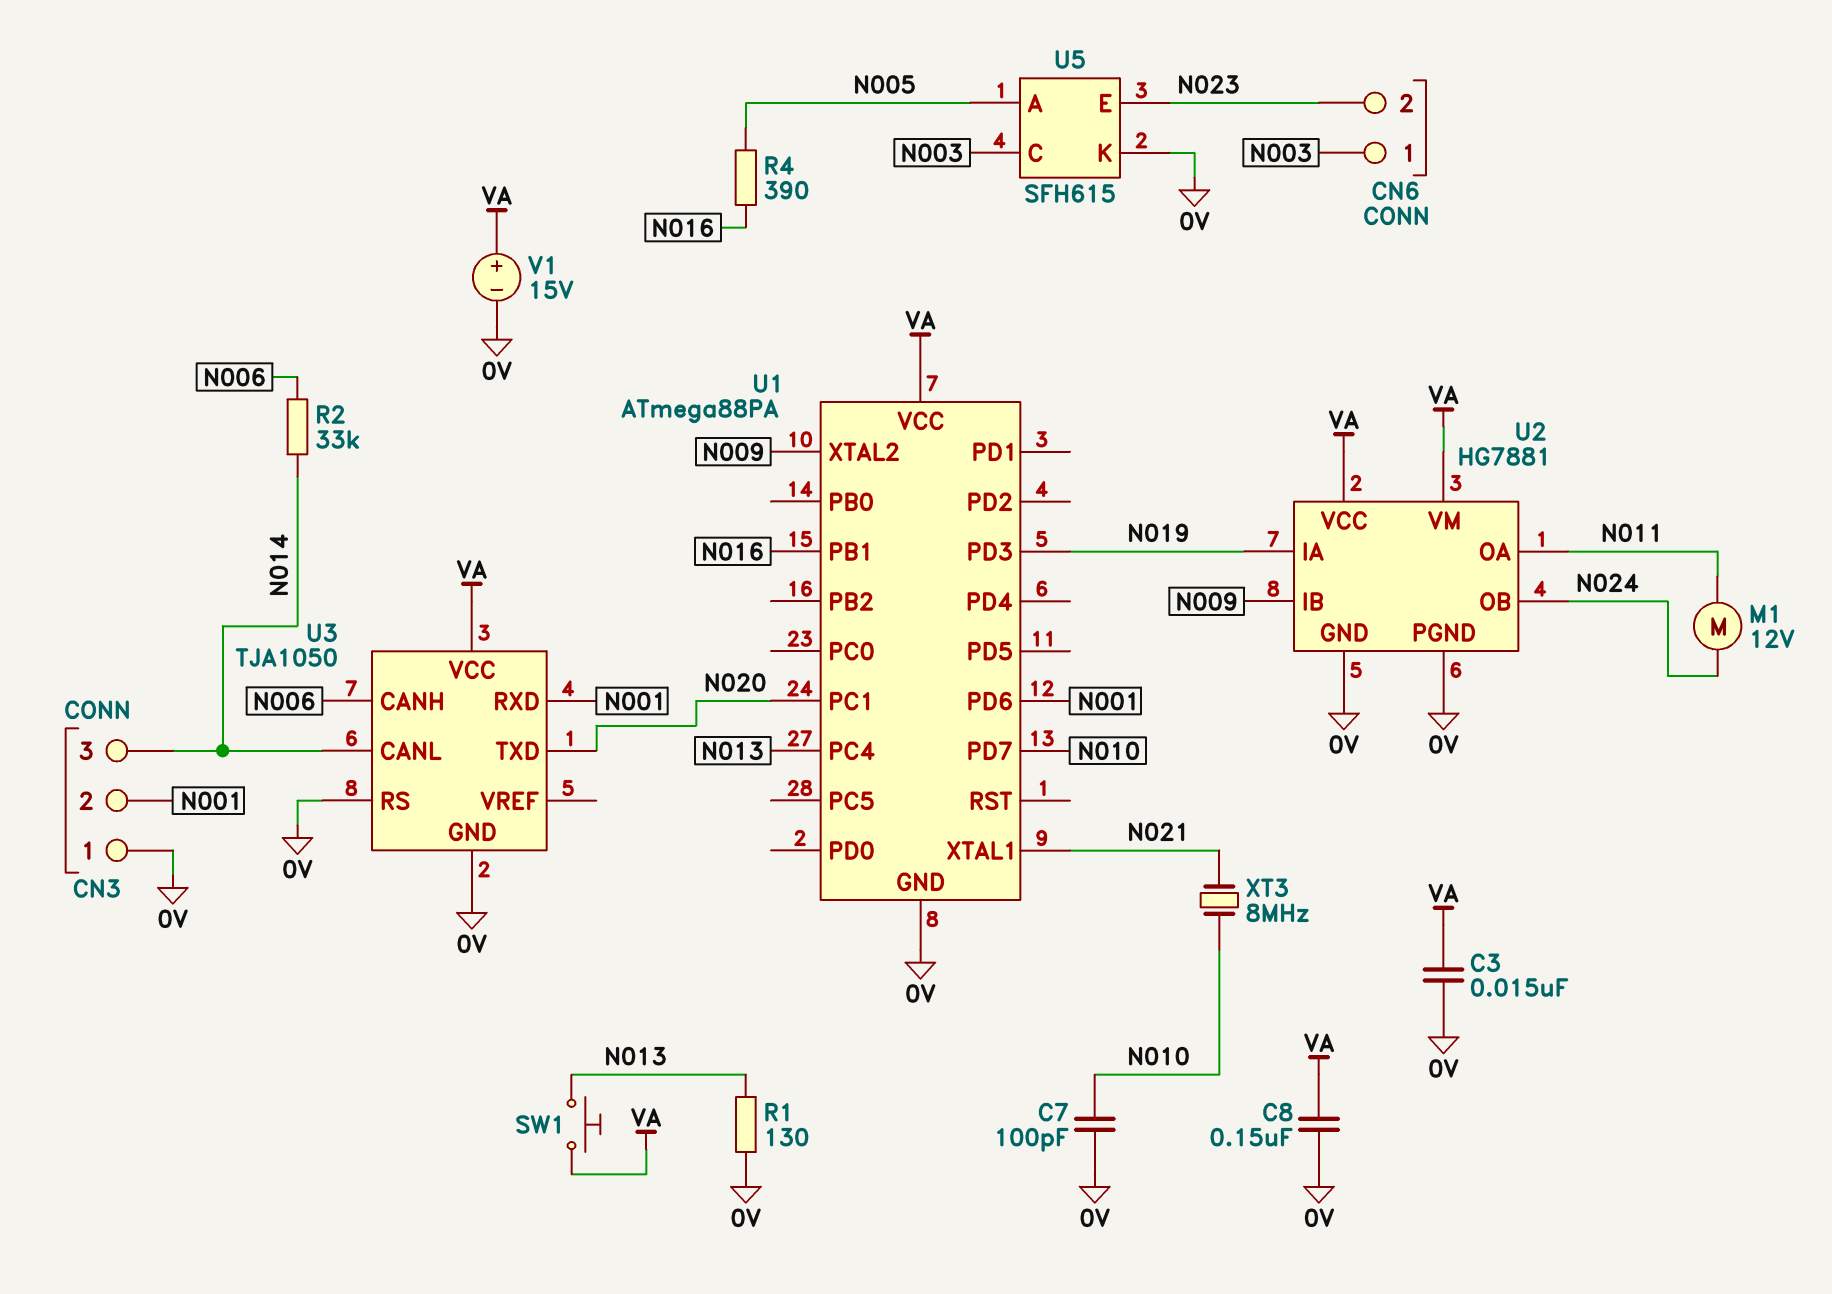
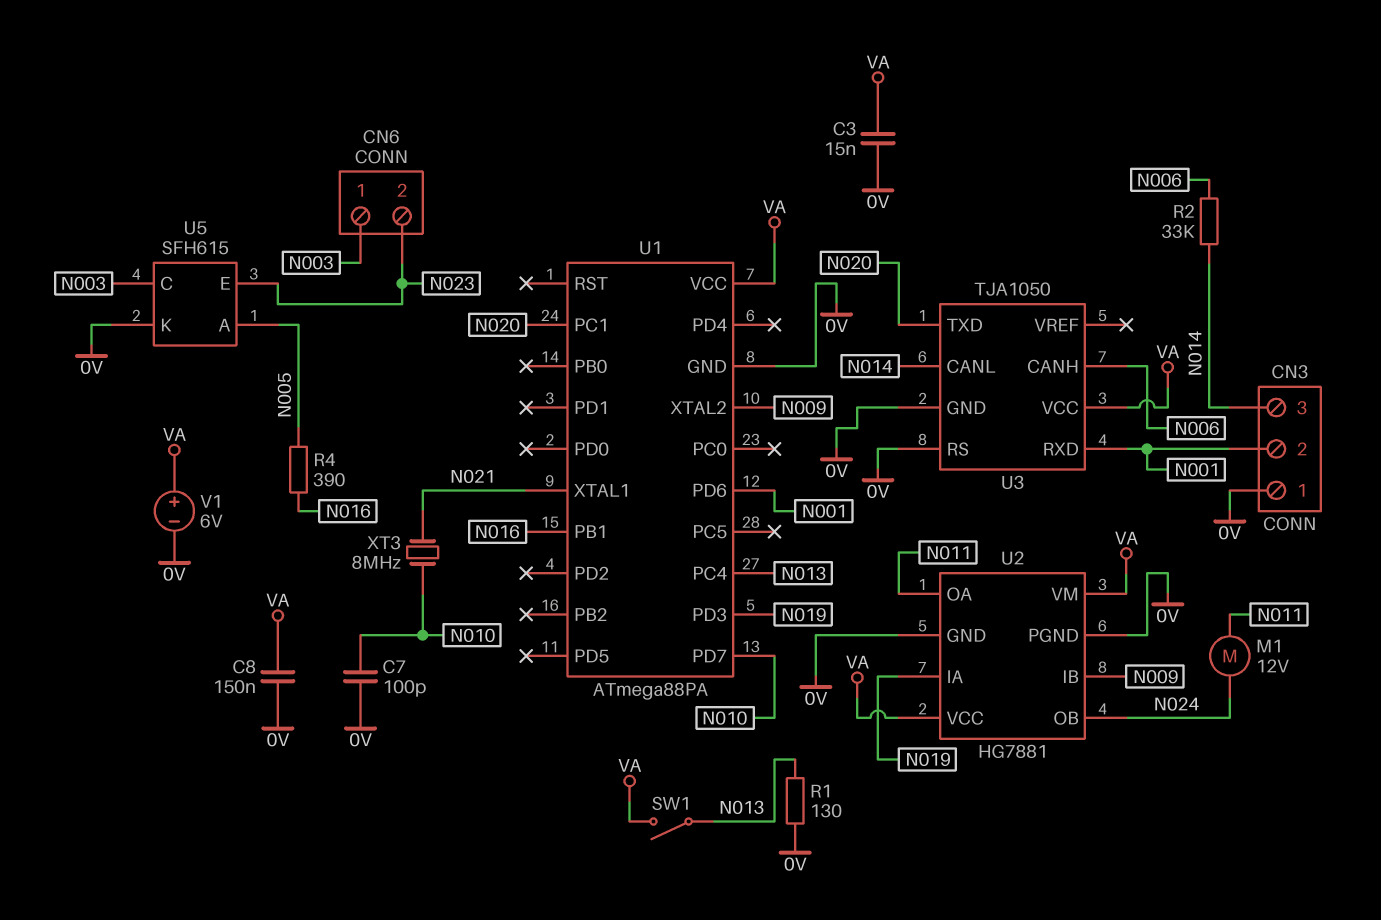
SW1: button (N013, VA) -> switch (N013, VA)
V1: 15V (plus VA, minus 0V) -> 6V (plus VA, minus 0V)

